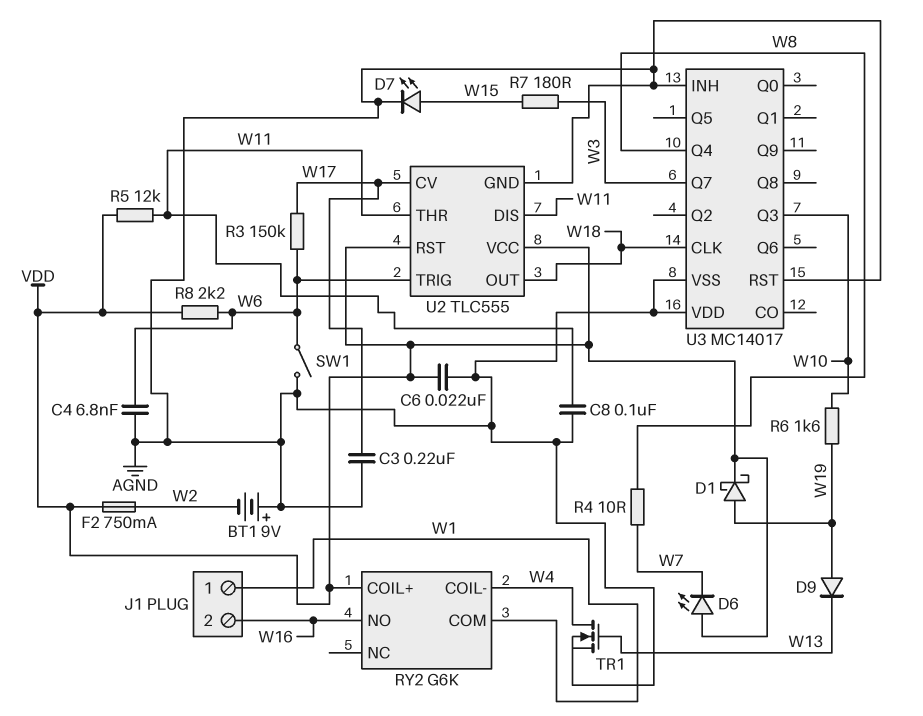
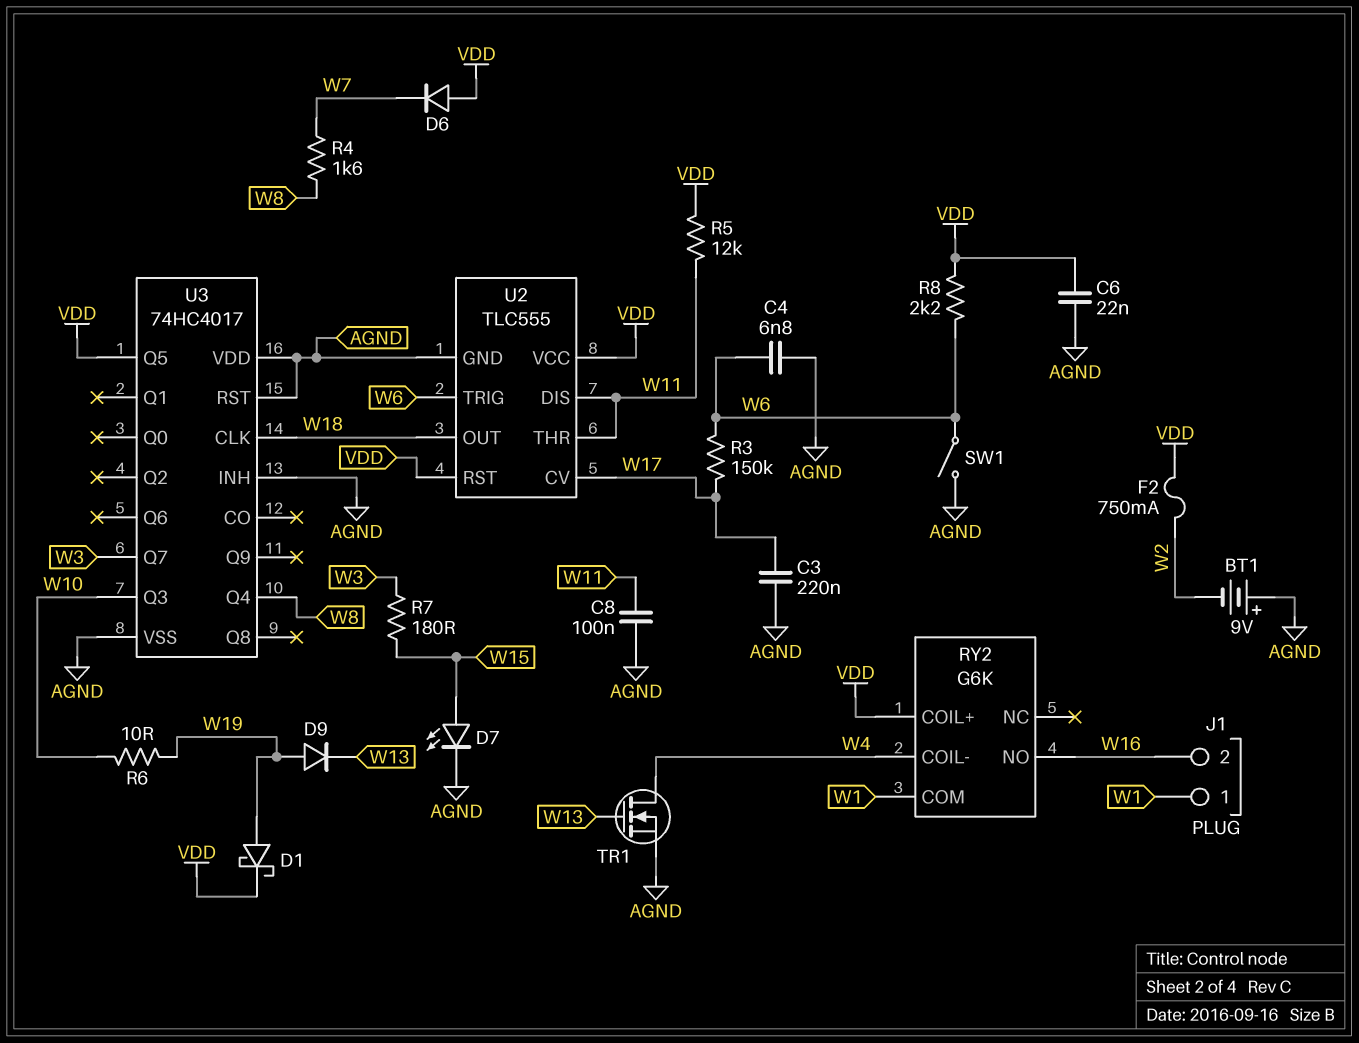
D6: LED (A VDD, K W7) -> diode (A VDD, K W7)
R4: 10 (W7, W8) -> 1.6k (W7, W8)
R6: 1.6k (W10, W19) -> 10 (W10, W19)
U3: MC14017 -> 74HC4017
U3 pin Q5: none -> VDD

